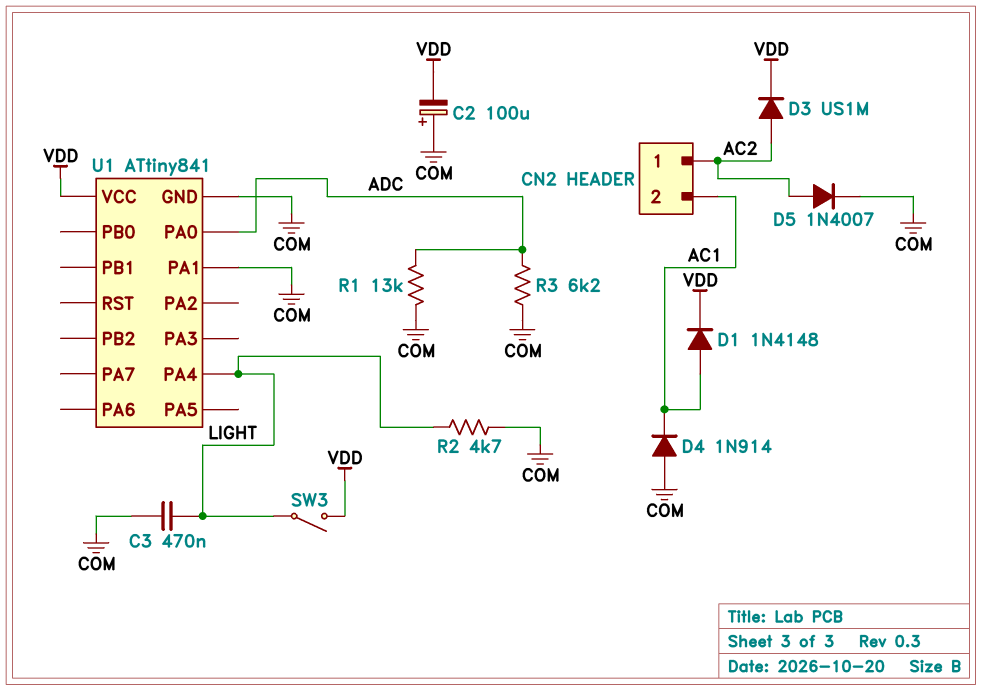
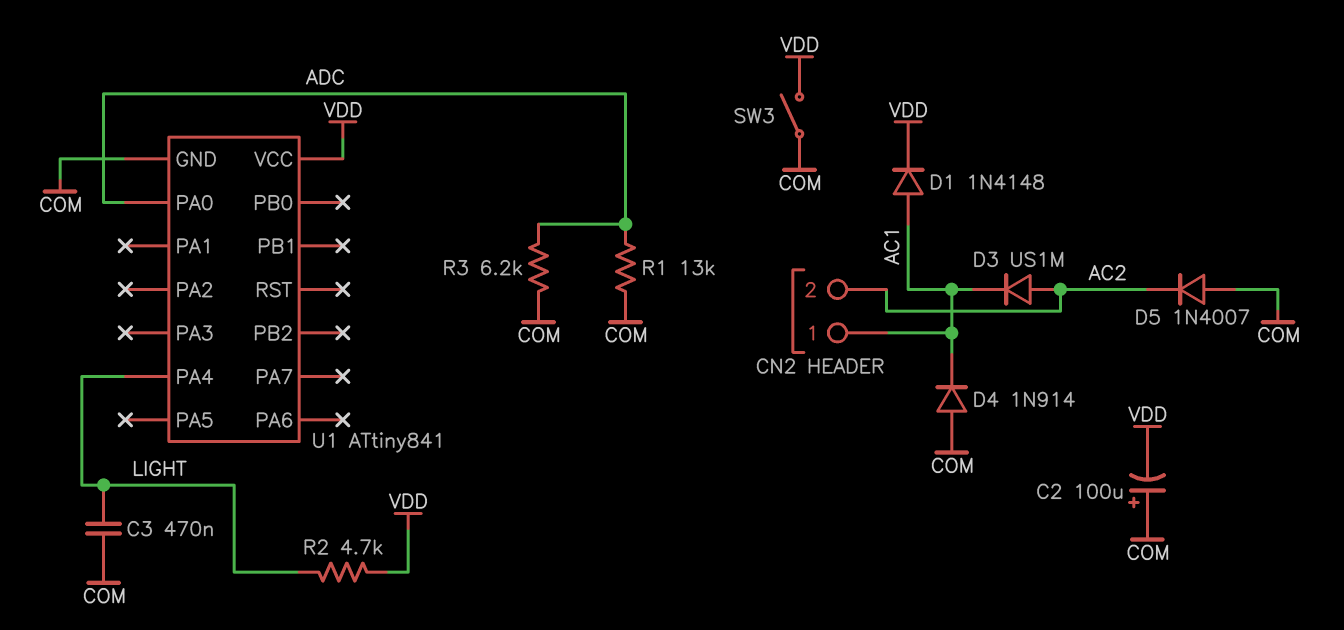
CN2 pin 1: AC2 -> AC1
CN2 pin 2: AC1 -> AC2
D3: diode US1M (A AC2, K VDD) -> diode US1M (A AC2, K AC1)
D5: diode 1N4007 (A AC2, K COM) -> diode 1N4007 (A COM, K AC2)
R2: 4.7k (COM, LIGHT) -> 4.7k (LIGHT, VDD)
SW3: switch (LIGHT, VDD) -> switch (COM, VDD)
U1 pin PA1: COM -> none

